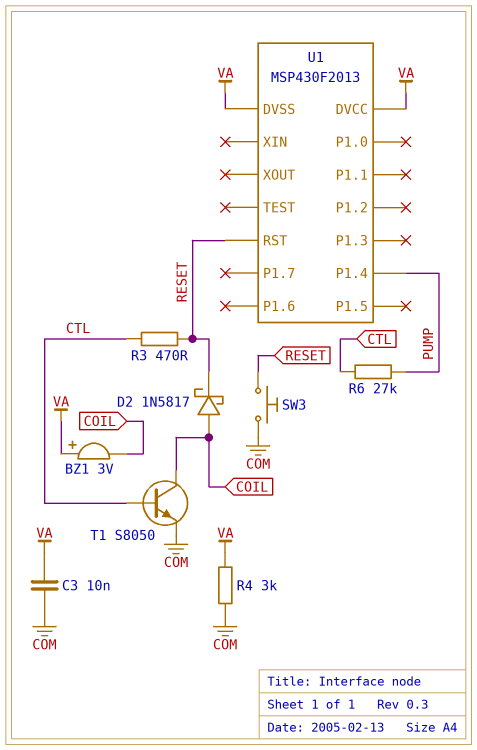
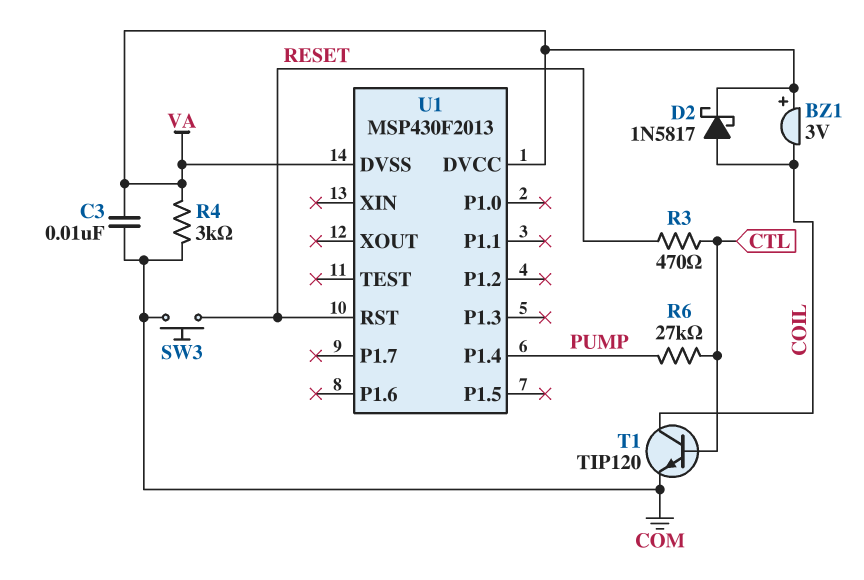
D2: schottky 1N5817 (A COIL, K RESET) -> schottky 1N5817 (A COIL, K VA)
T1: NPN S8050 (B CTL, C COIL, E COM) -> NPN TIP120 (B CTL, C COIL, E COM)

